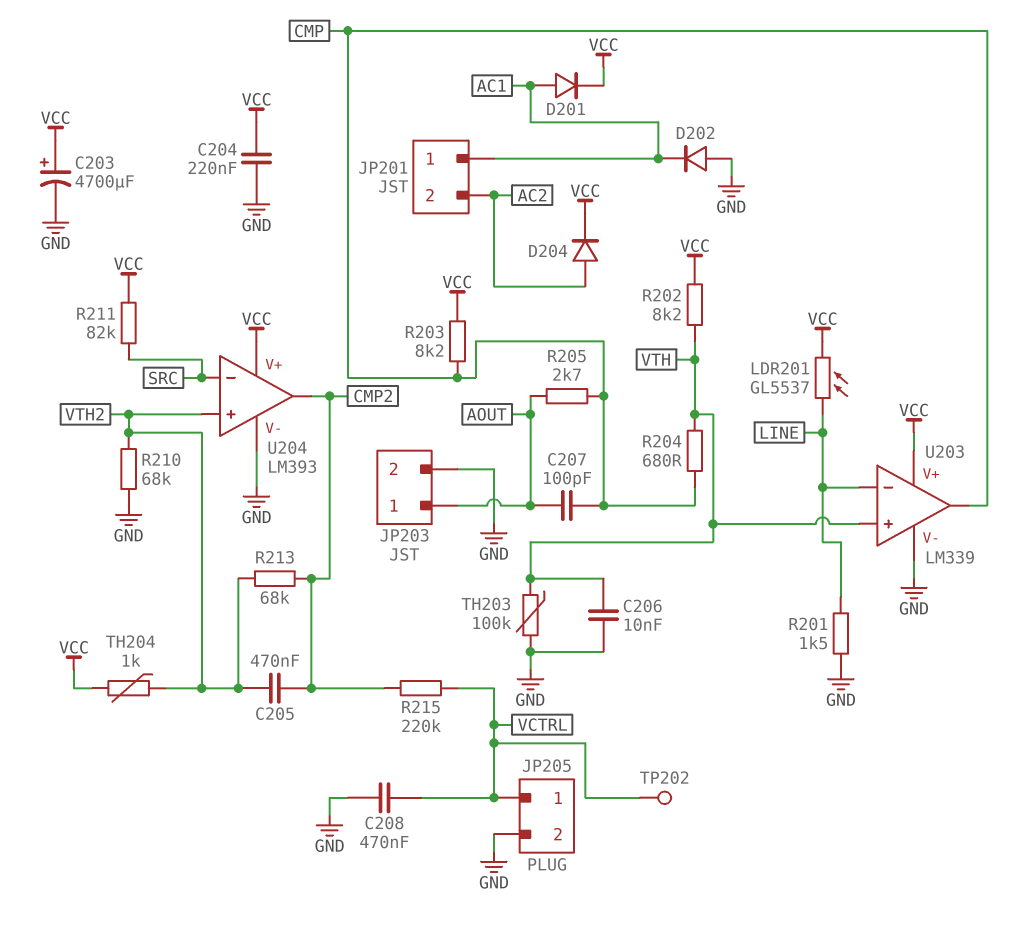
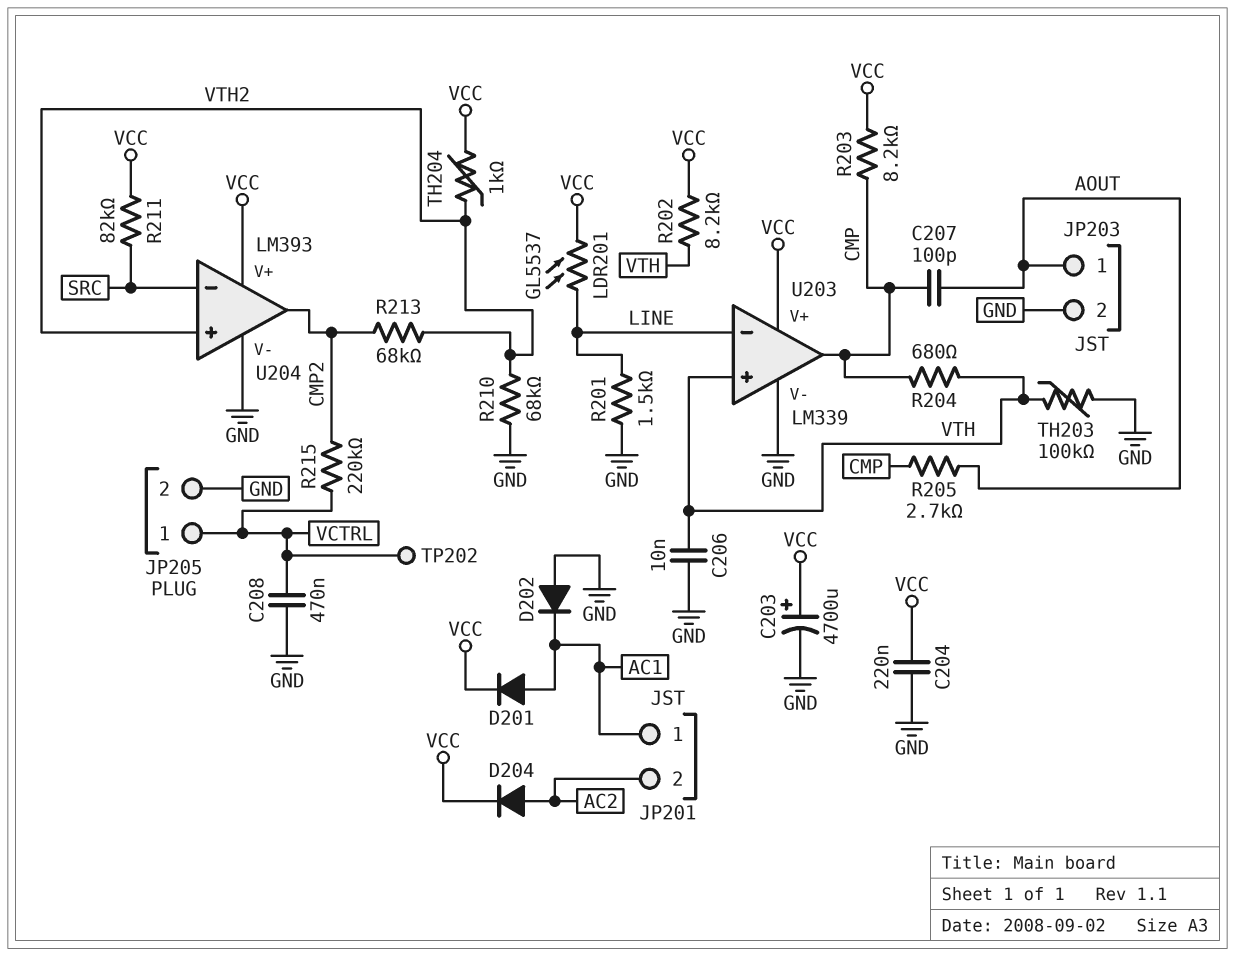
C205: 470nF (CMP2, VTH2) -> none

